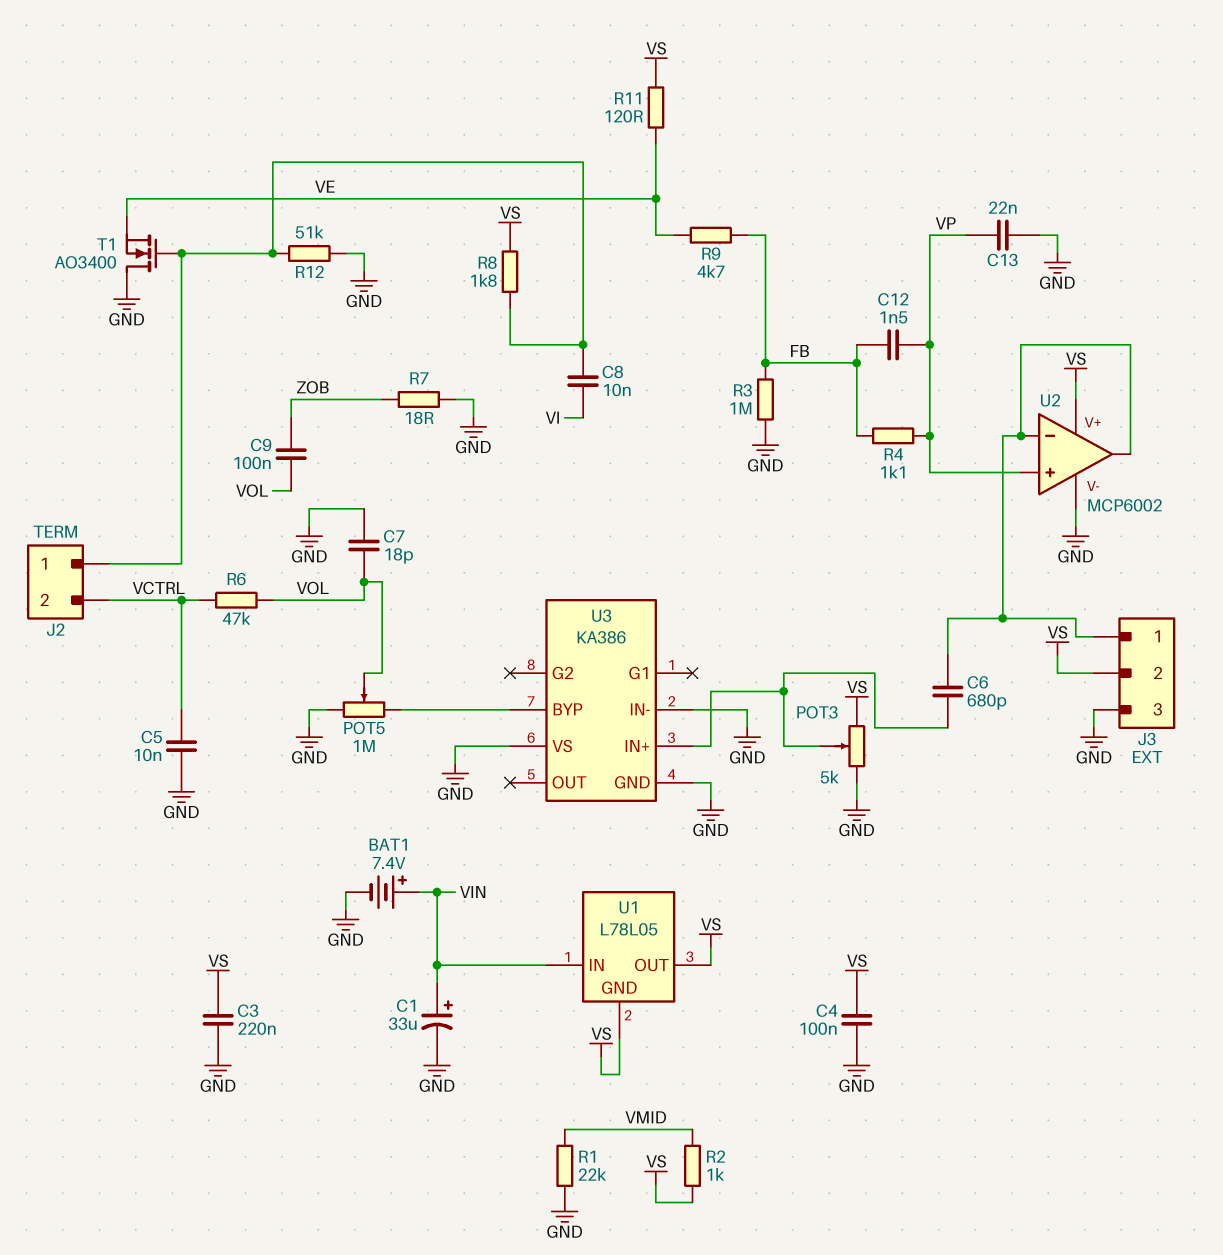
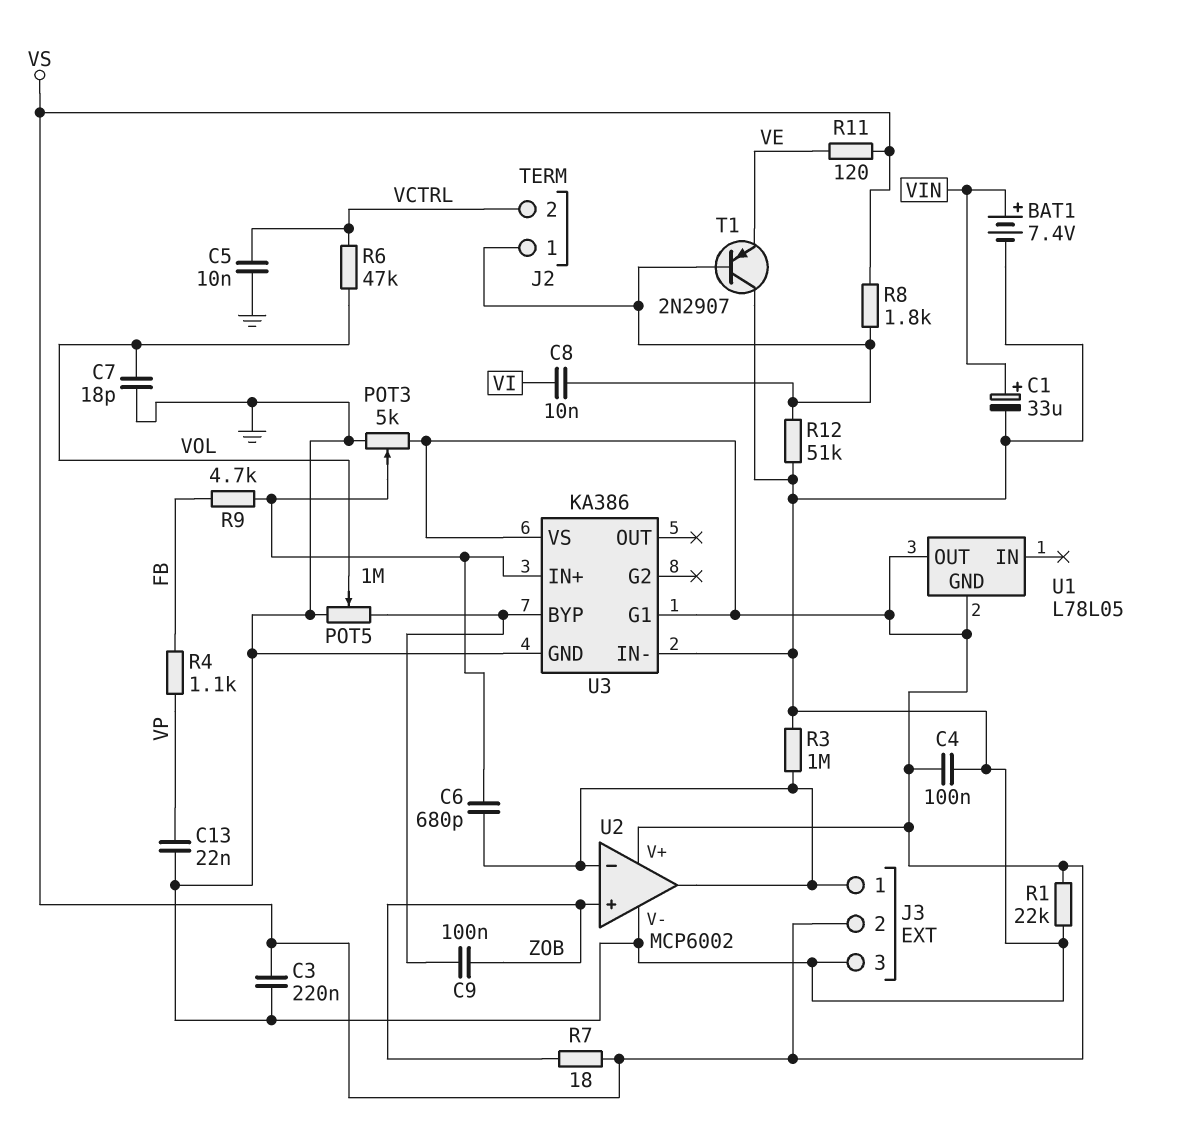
C9: 100nF (VOL, ZOB) -> 100nF (U3/BYP, ZOB)
C12: 1.5nF (FB, VP) -> none
R1: 22k (GND, VMID) -> 22k (GND, VS)
R2: 1k (VMID, VS) -> none
R3: 1M (FB, GND) -> 1M (GND, J3/1)
R7: 18 (GND, ZOB) -> 18 (VS, ZOB)
R9: 4.7k (FB, VE) -> 4.7k (FB, U3/IN+)
T1: NMOS AO3400 (G J2/1, D GND, S VE) -> PNP 2N2907 (B J2/1, C GND, E VE)
U1 pin IN: VIN -> none
U2 pin in+: VP -> ZOB
U3 pin G1: none -> VS
U3 pin VS: GND -> VS

